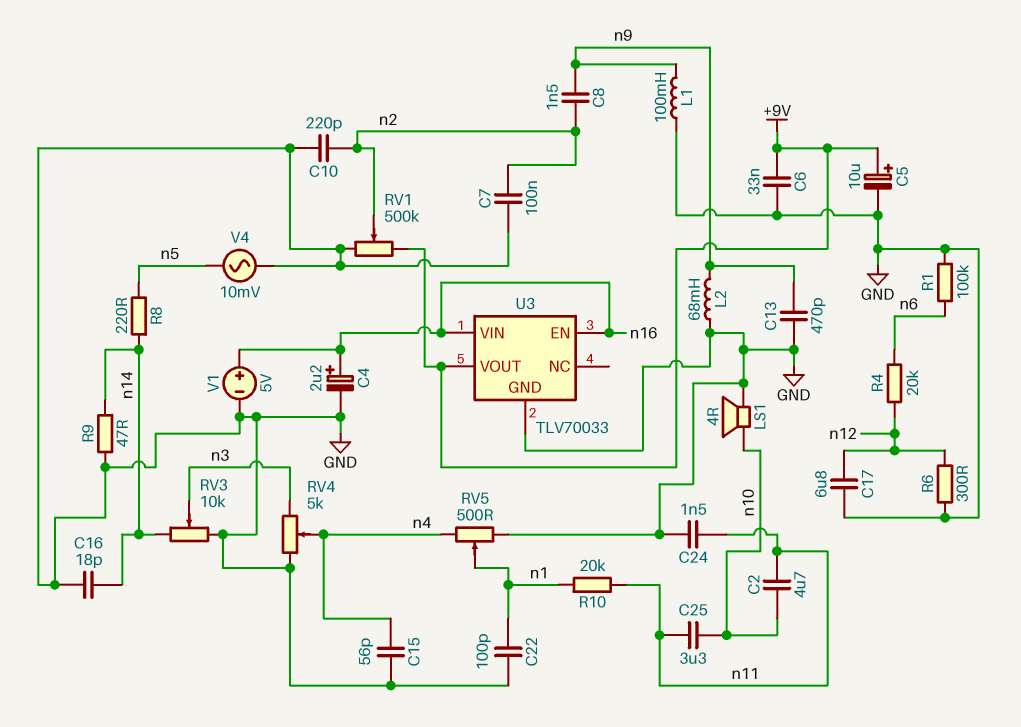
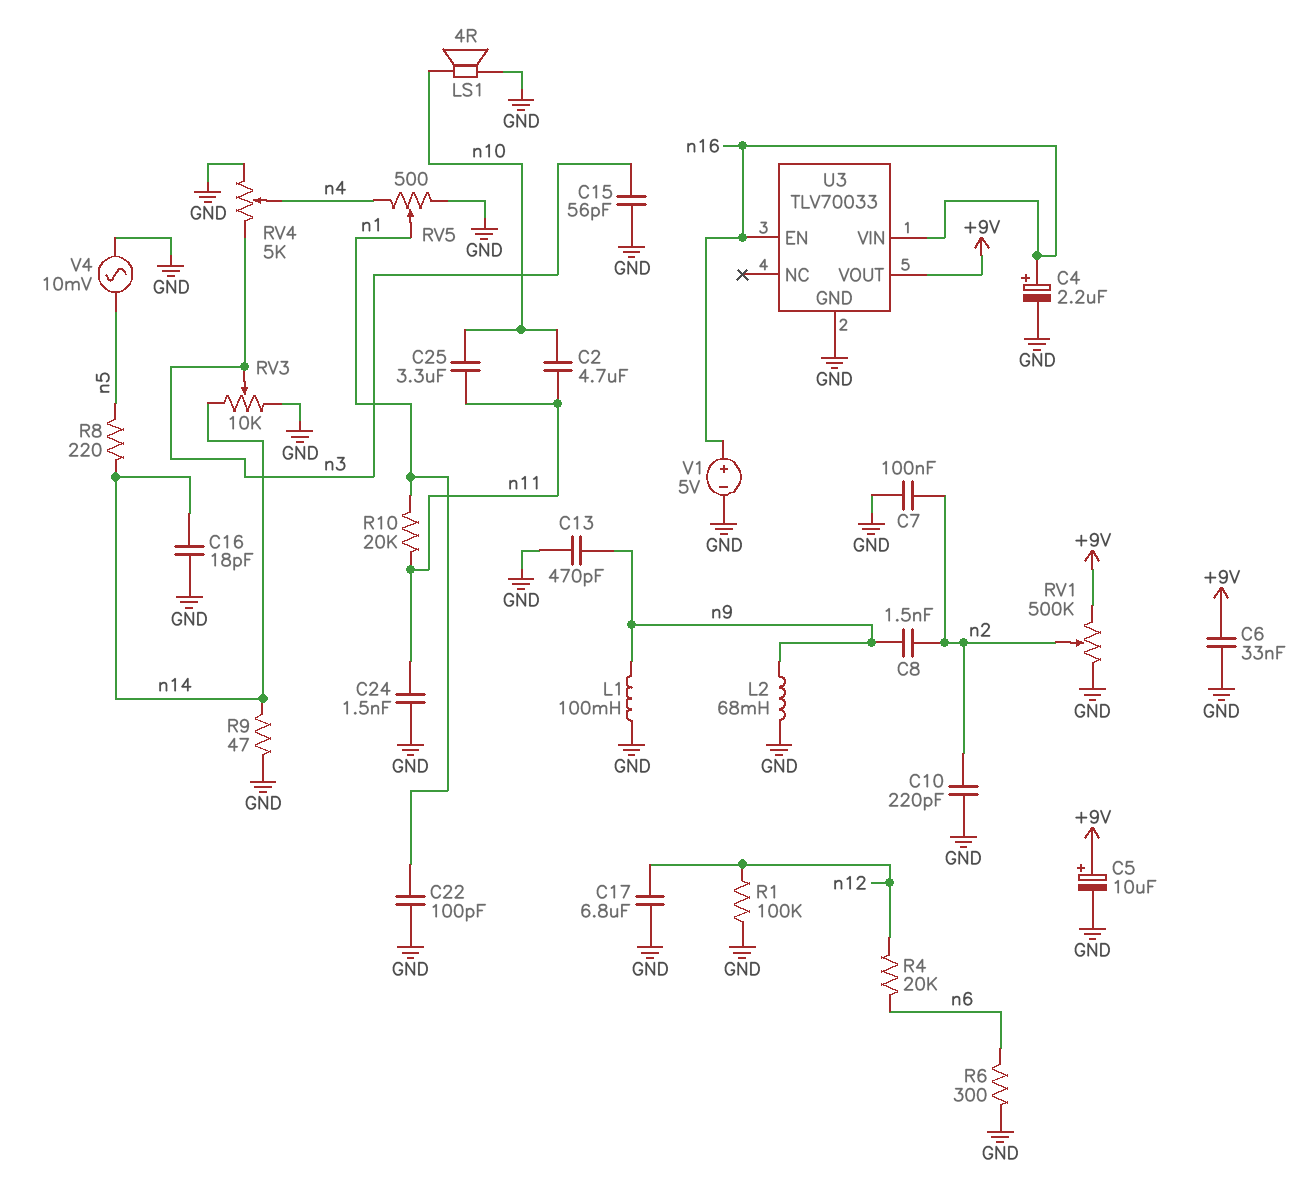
C15: 56pF (GND, n4) -> 56pF (GND, n3)
R1: 100k (GND, n6) -> 100k (GND, n12)
R6: 300 (GND, n12) -> 300 (GND, n6)

